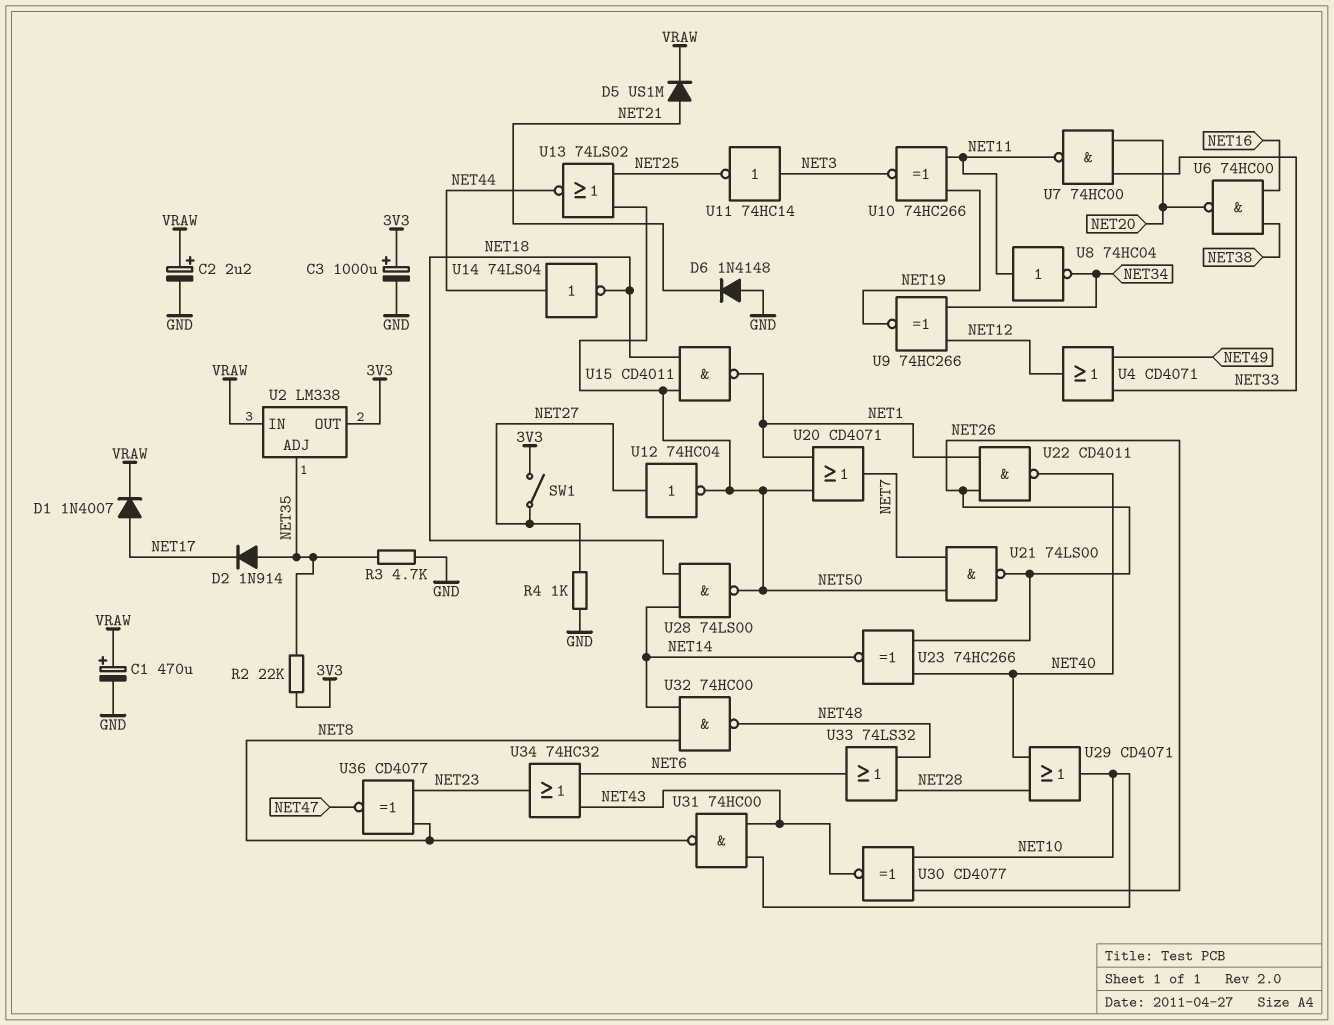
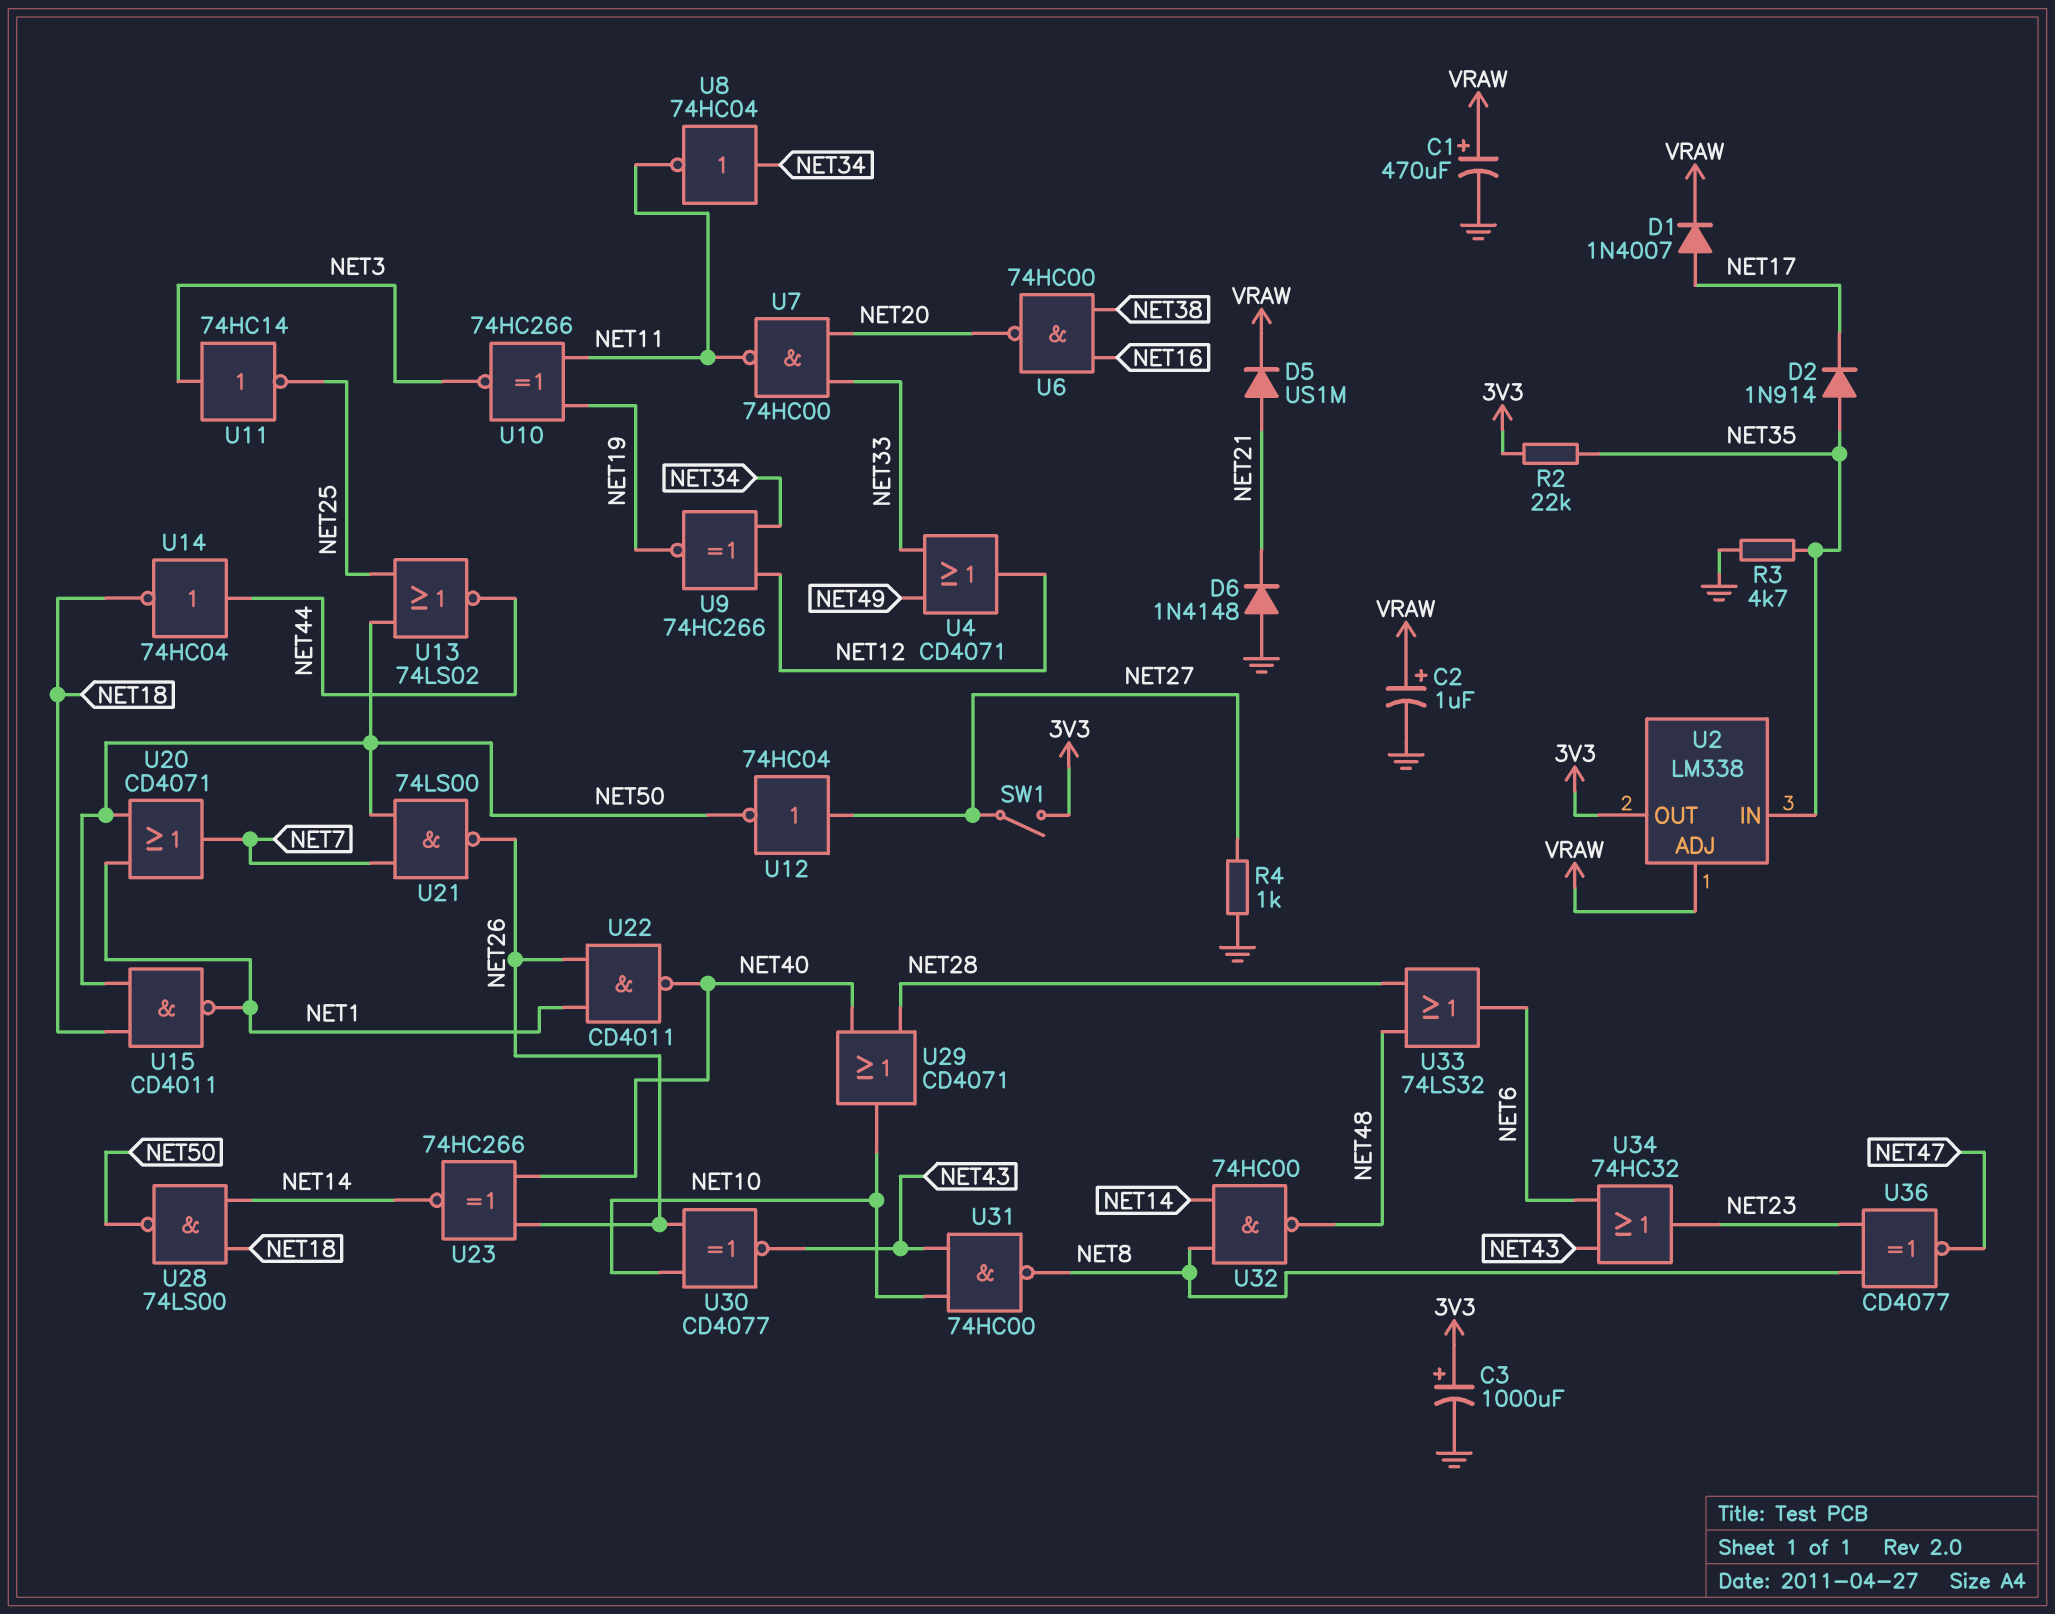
C2: 2.2uF (plus VRAW, minus GND) -> 1uF (plus VRAW, minus GND)
U2 pin ADJ: NET35 -> VRAW
U2 pin IN: VRAW -> NET35
U8: NOT 74HC04 (in NET11, out NET34) -> NOT 74HC04 (in NET34, out NET11)
U14: NOT 74LS04 (in NET44, out NET18) -> NOT 74HC04 (in NET44, out NET18)

